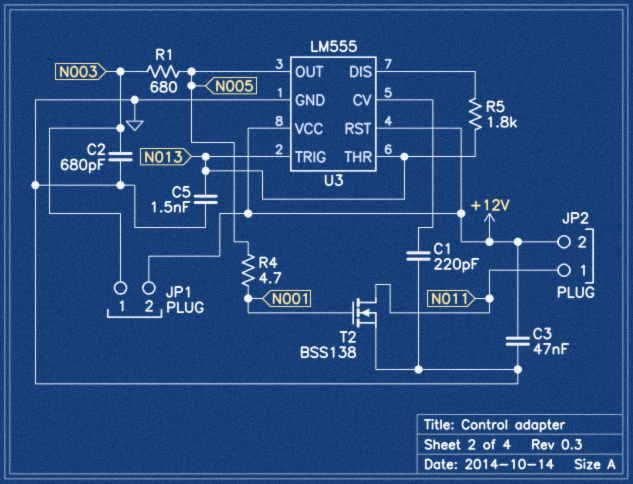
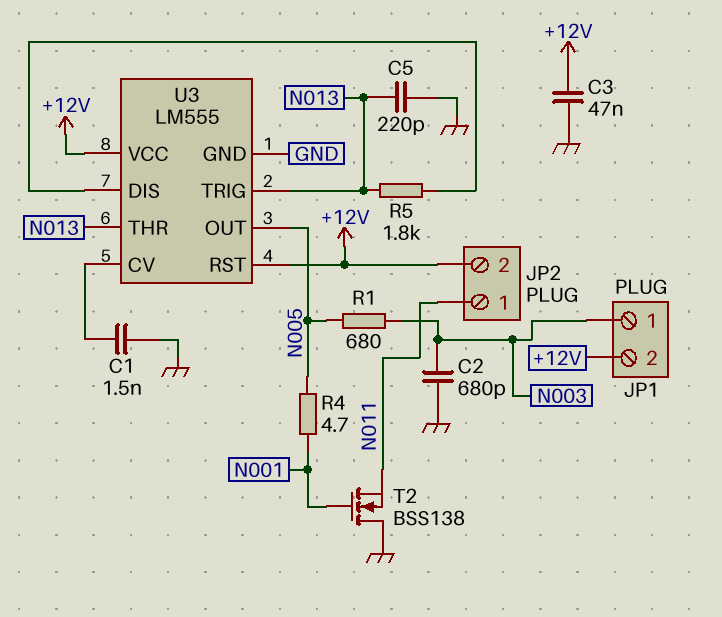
C1: 220pF (GND, U3/CV) -> 1.5nF (GND, U3/CV)
C5: 1.5nF (GND, N013) -> 220pF (GND, N013)
T2: NMOS BSS138 (G N001, D N011, S GND) -> NMOS BSS138 (G N001, D GND, S N011)

